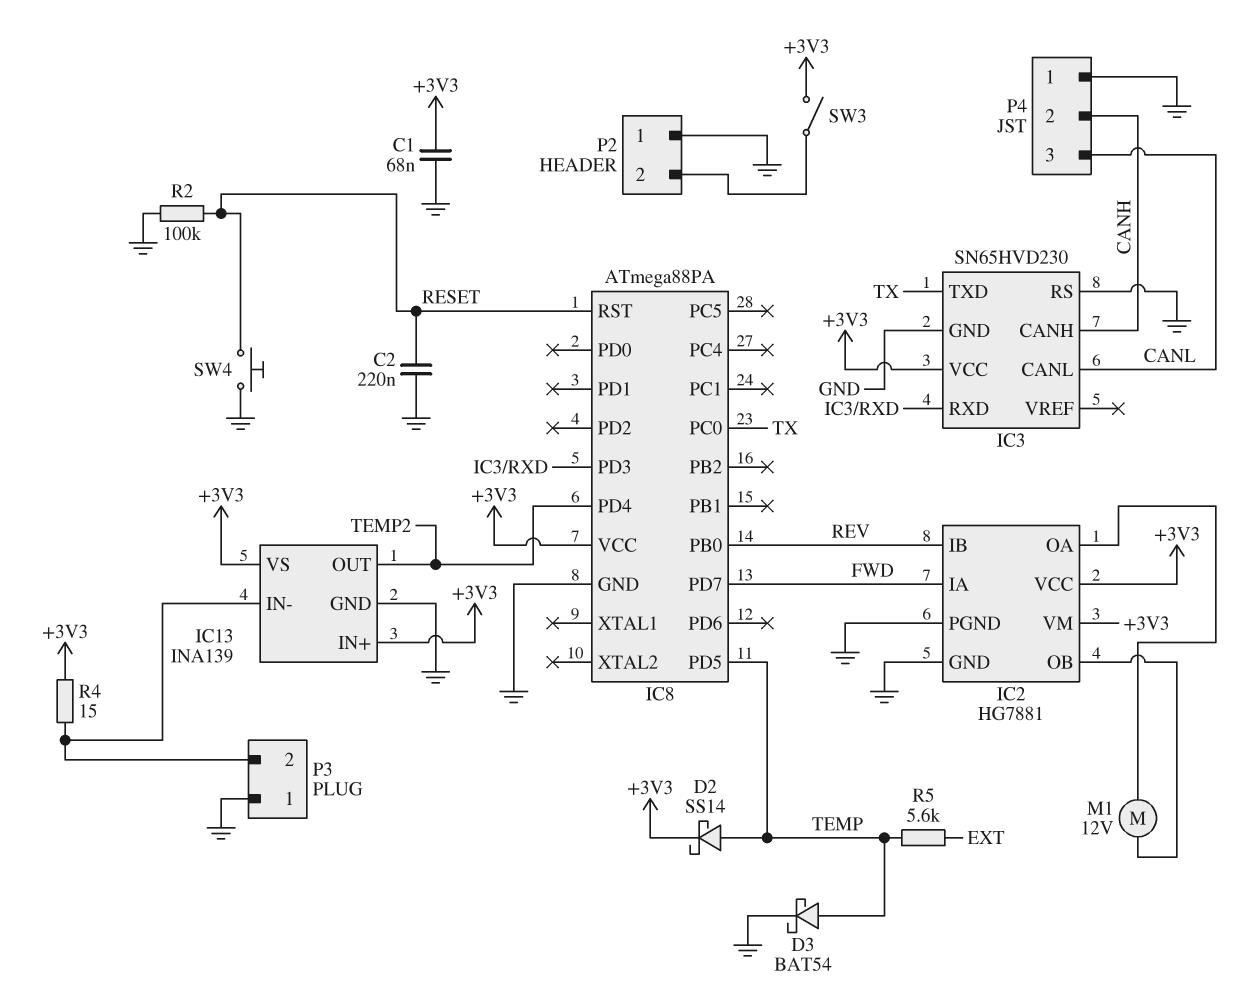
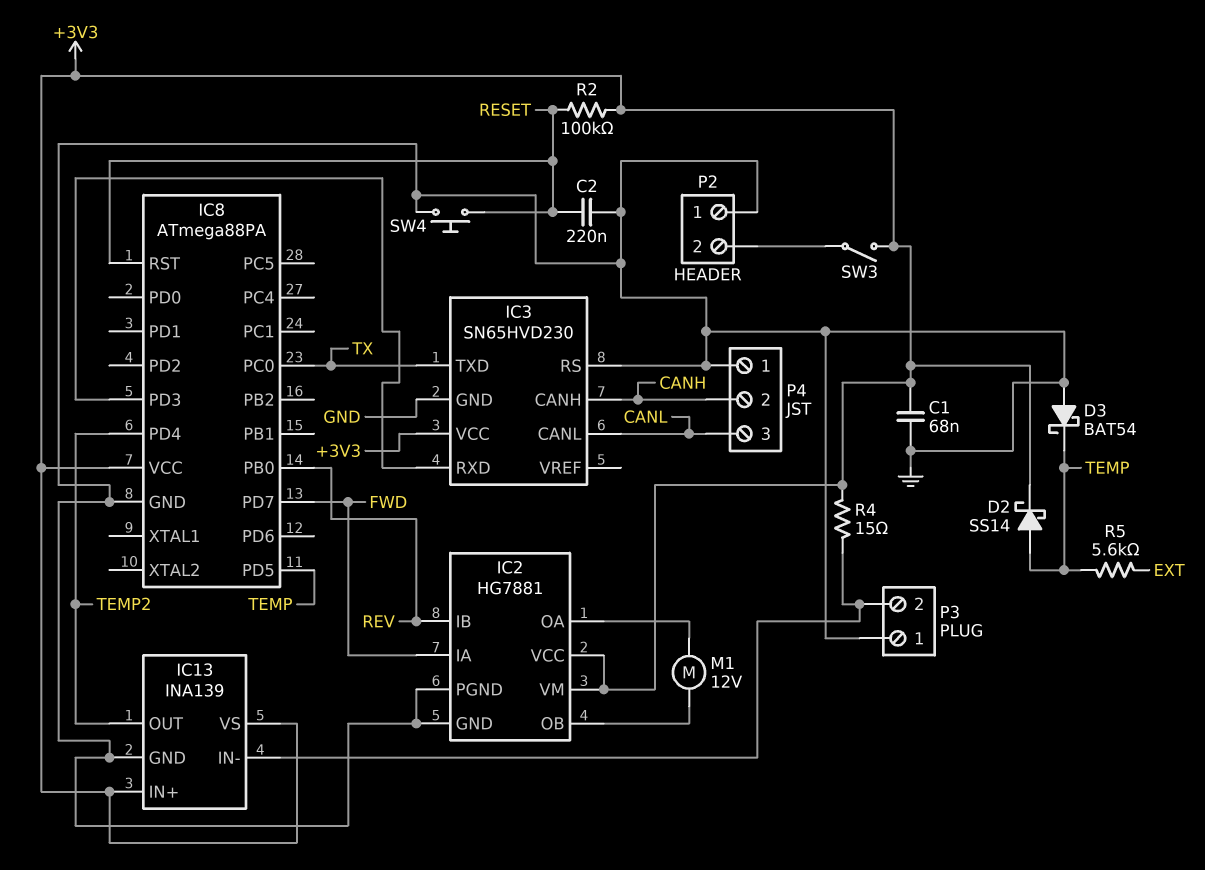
D3: schottky BAT54 (A TEMP, K GND) -> schottky BAT54 (A GND, K TEMP)
R2: 100k (GND, RESET) -> 100k (+3V3, RESET)

